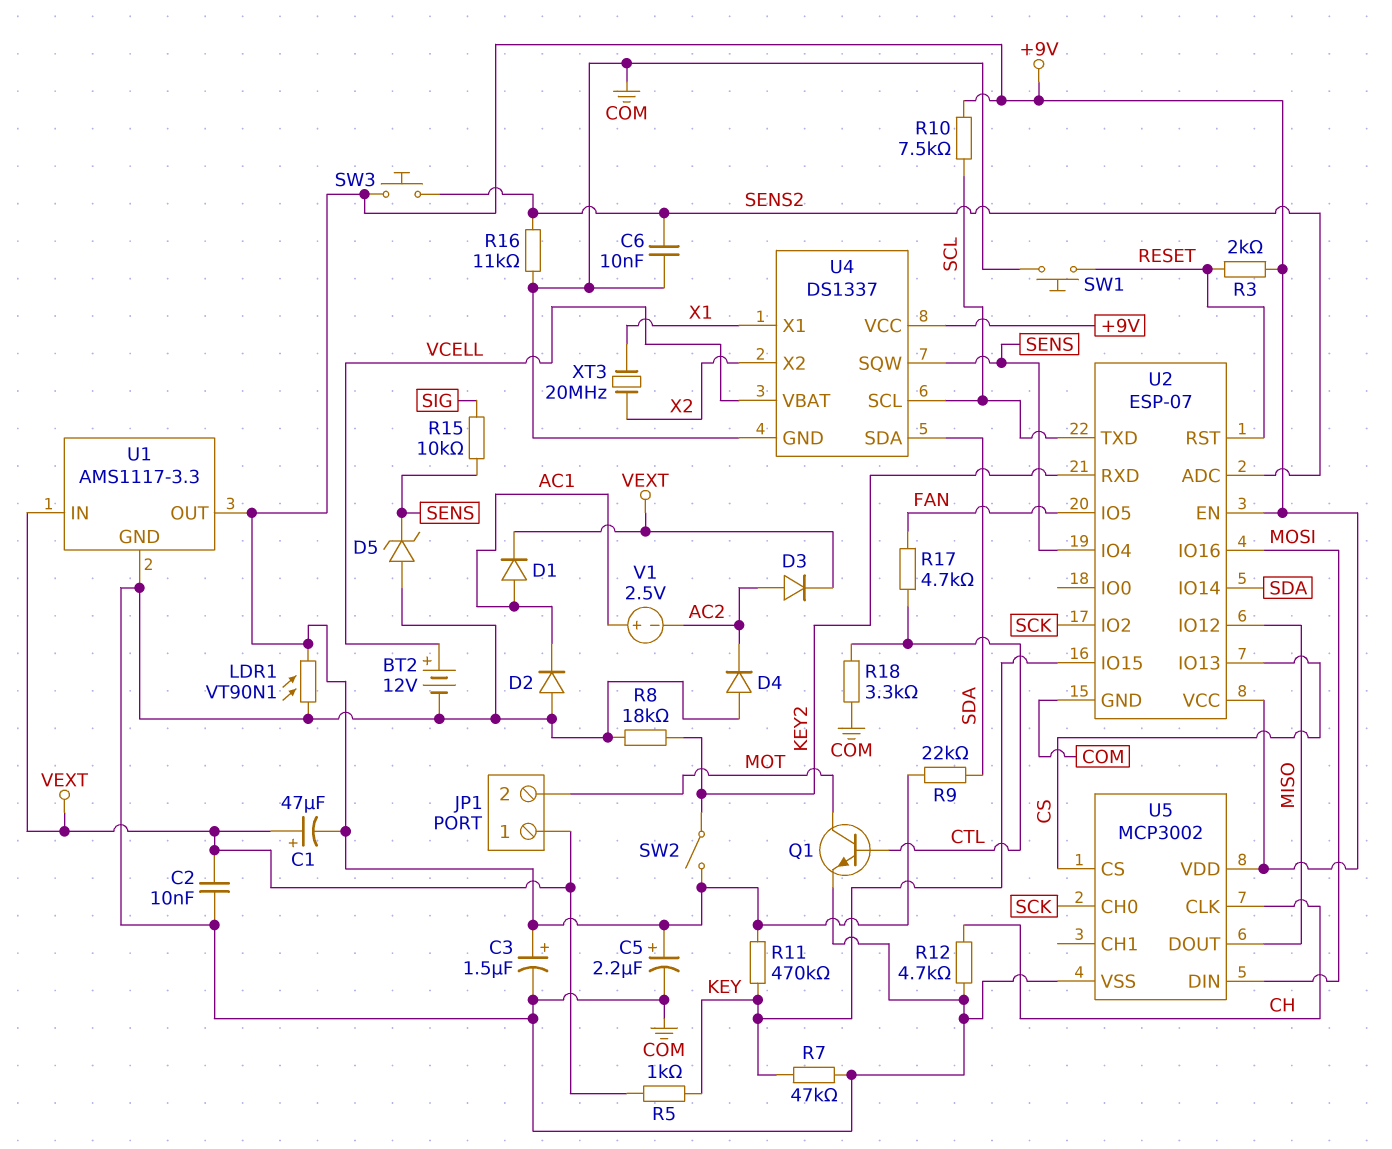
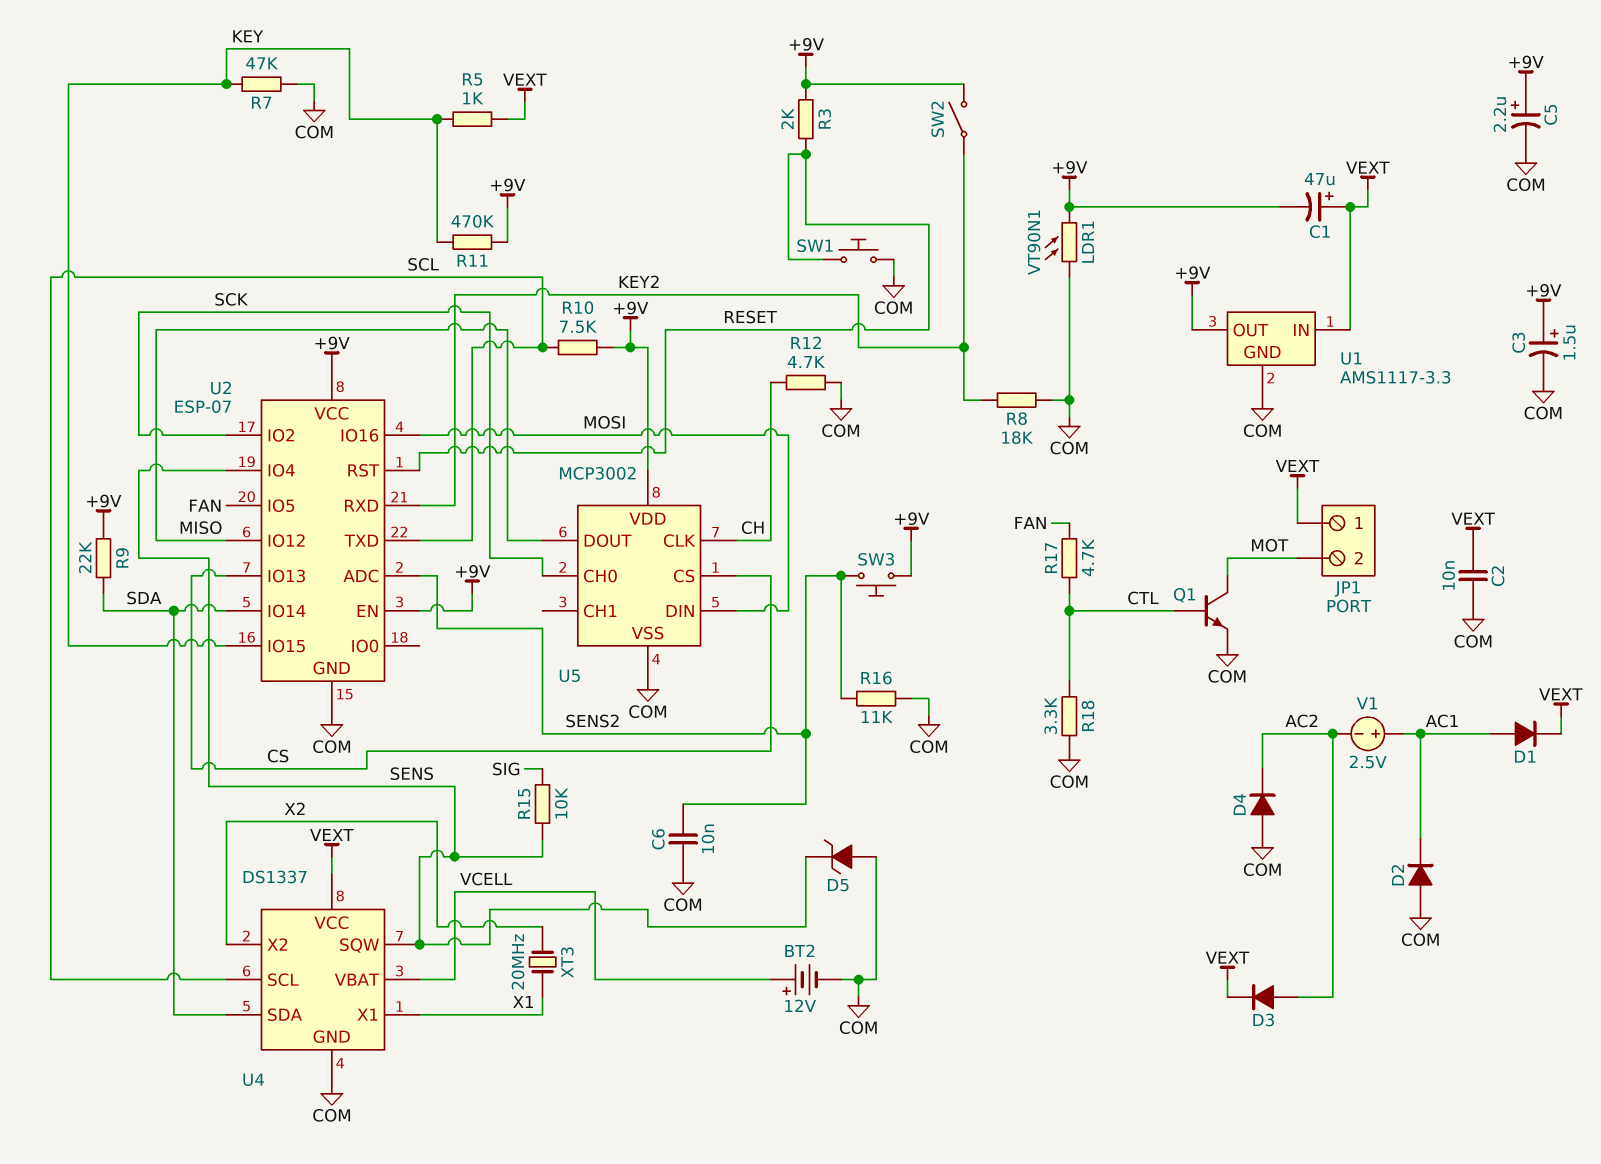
U4 pin VCC: +9V -> VEXT

